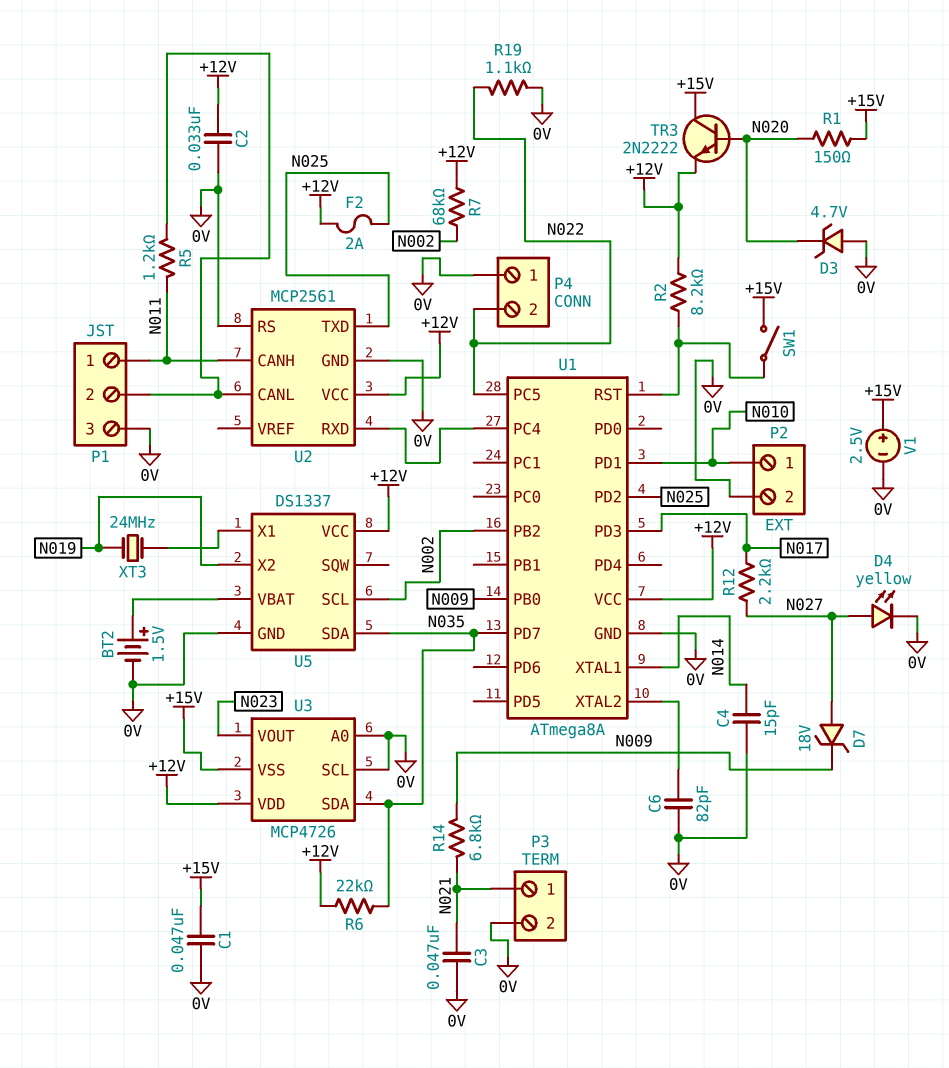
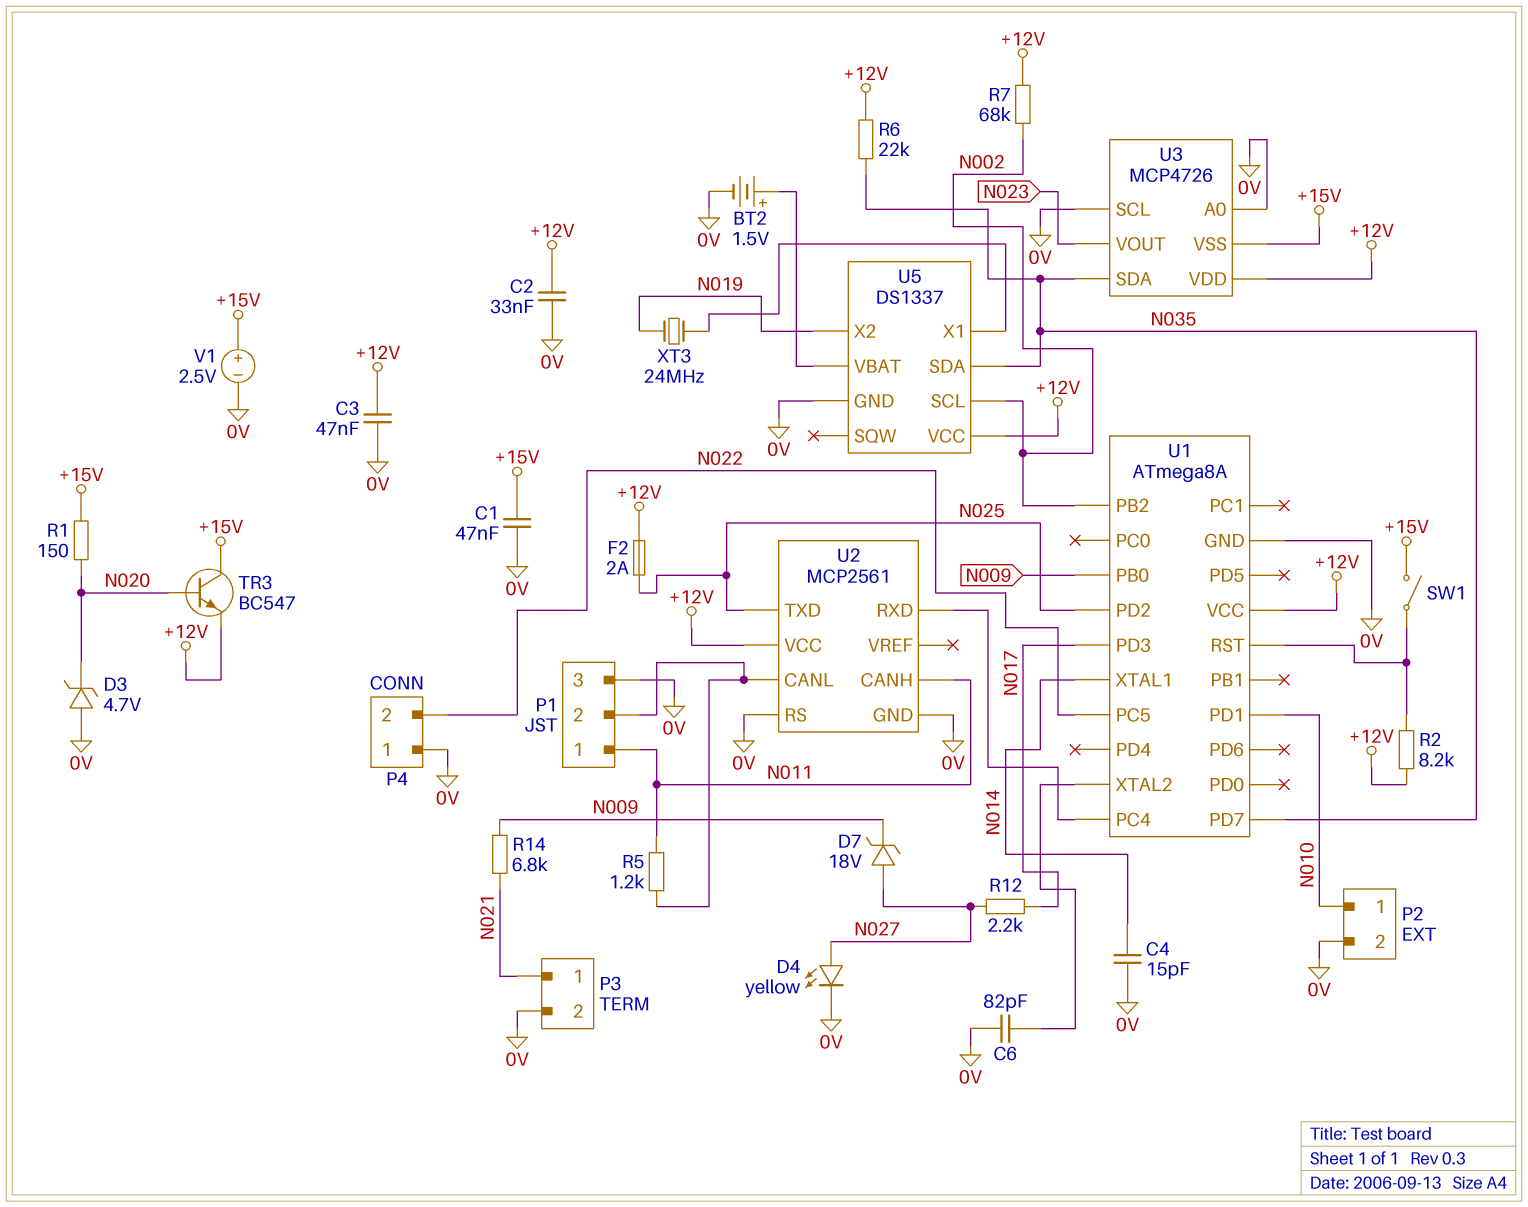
C3: 47nF (0V, N021) -> 47nF (+12V, 0V)
R19: 1.1k (0V, N022) -> none
TR3: NPN 2N2222 (B N020, C +15V, E +12V) -> NPN BC547 (B N020, C +15V, E +12V)

